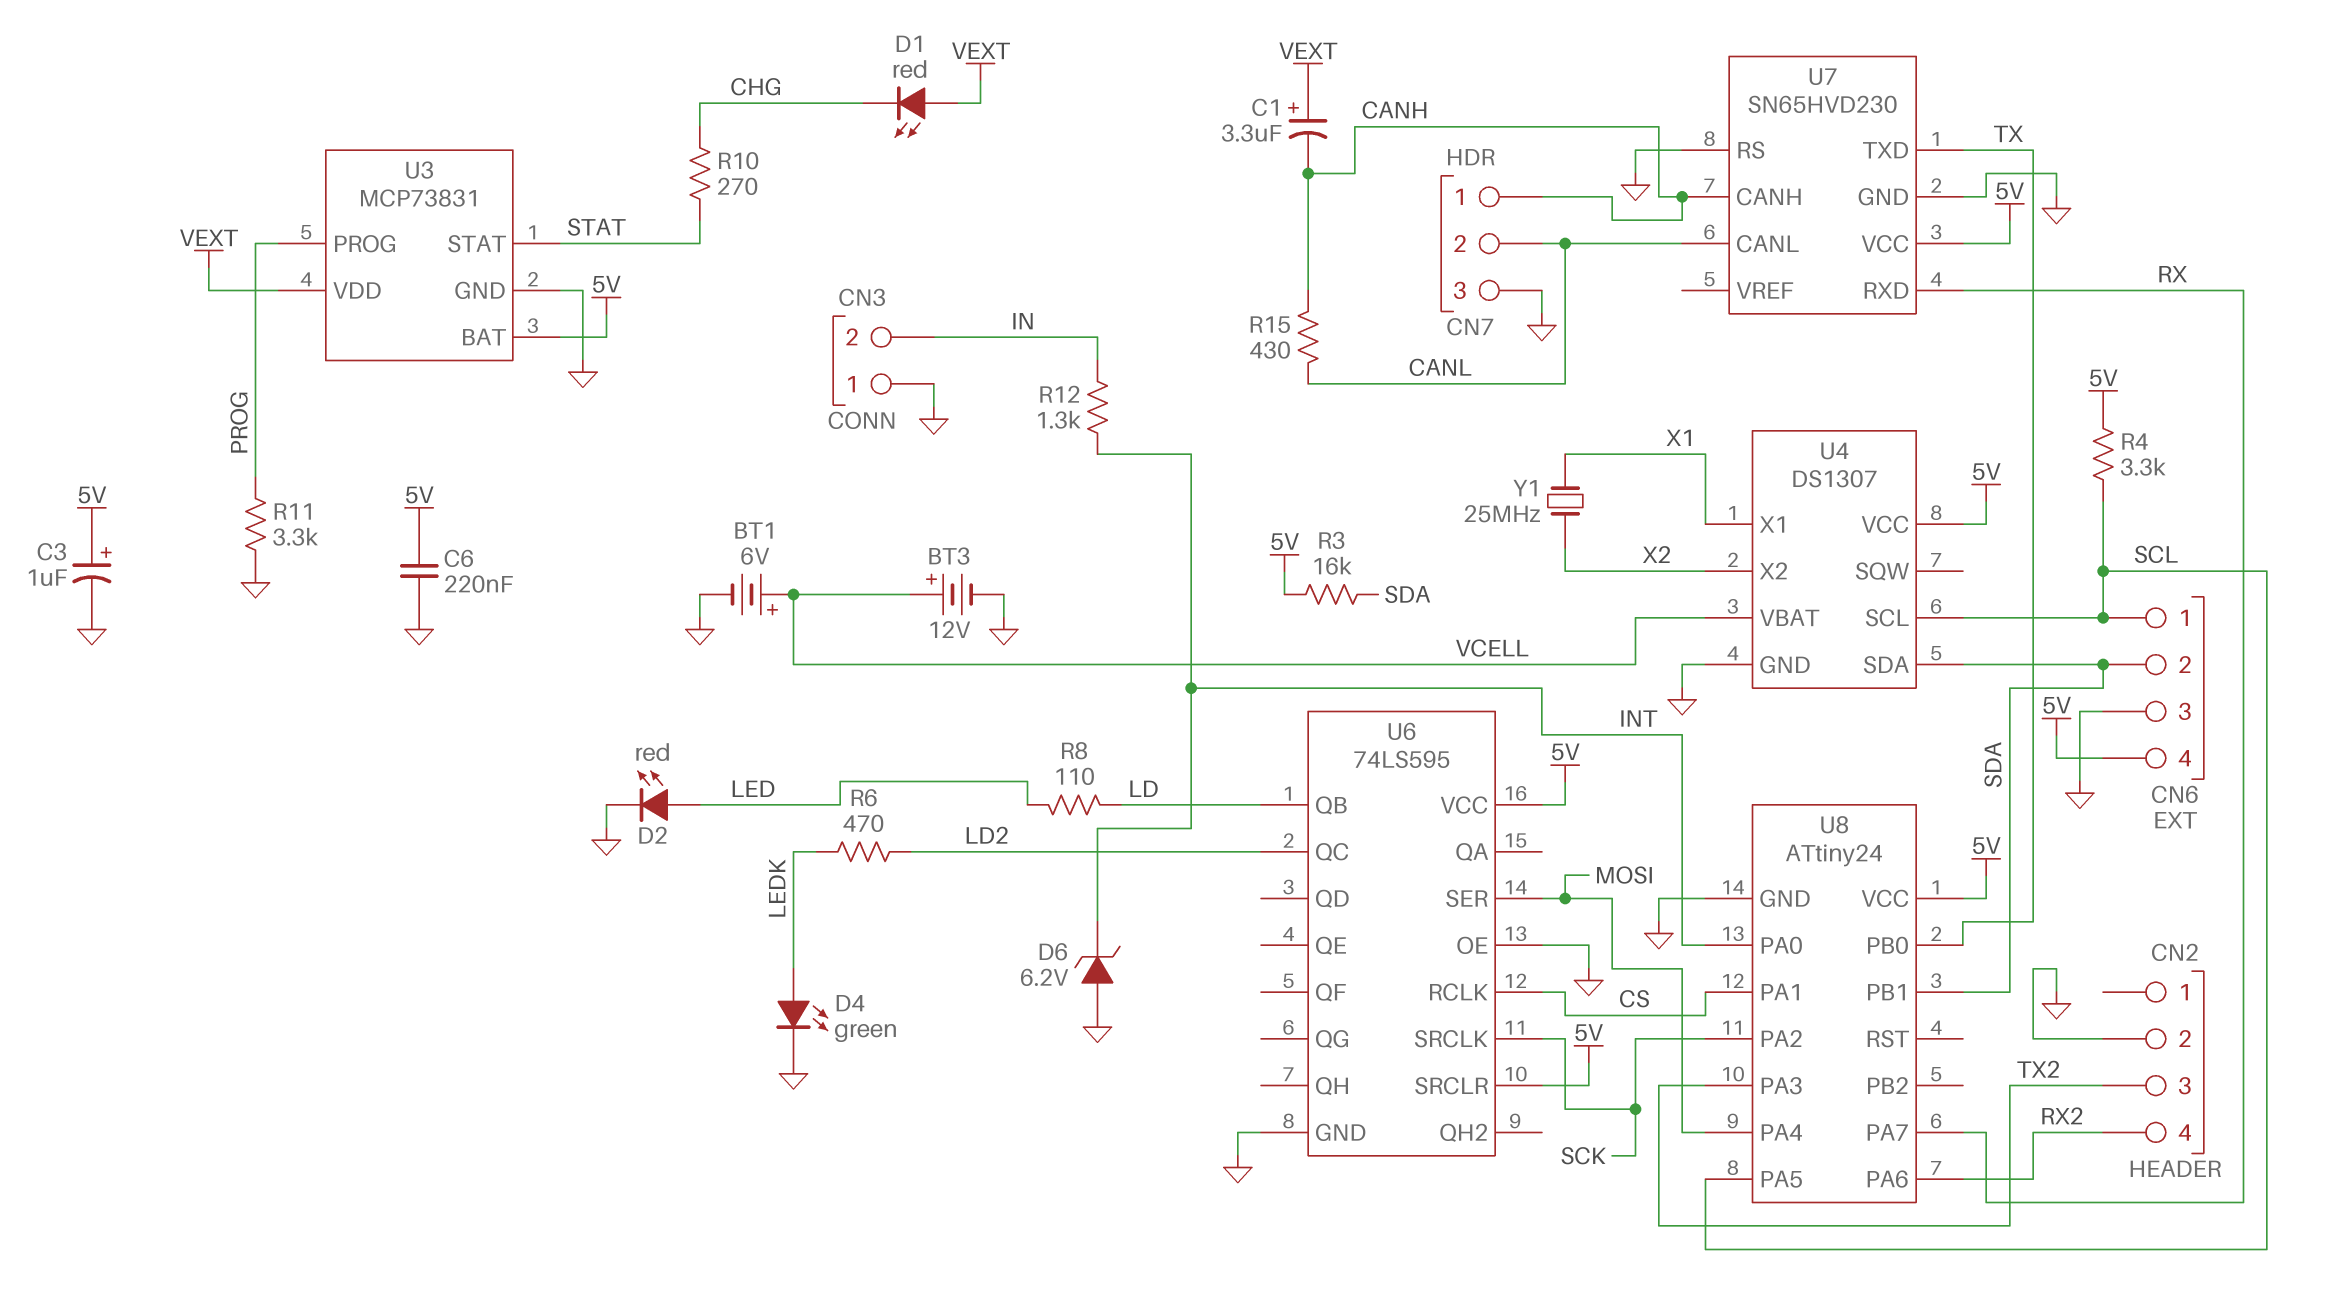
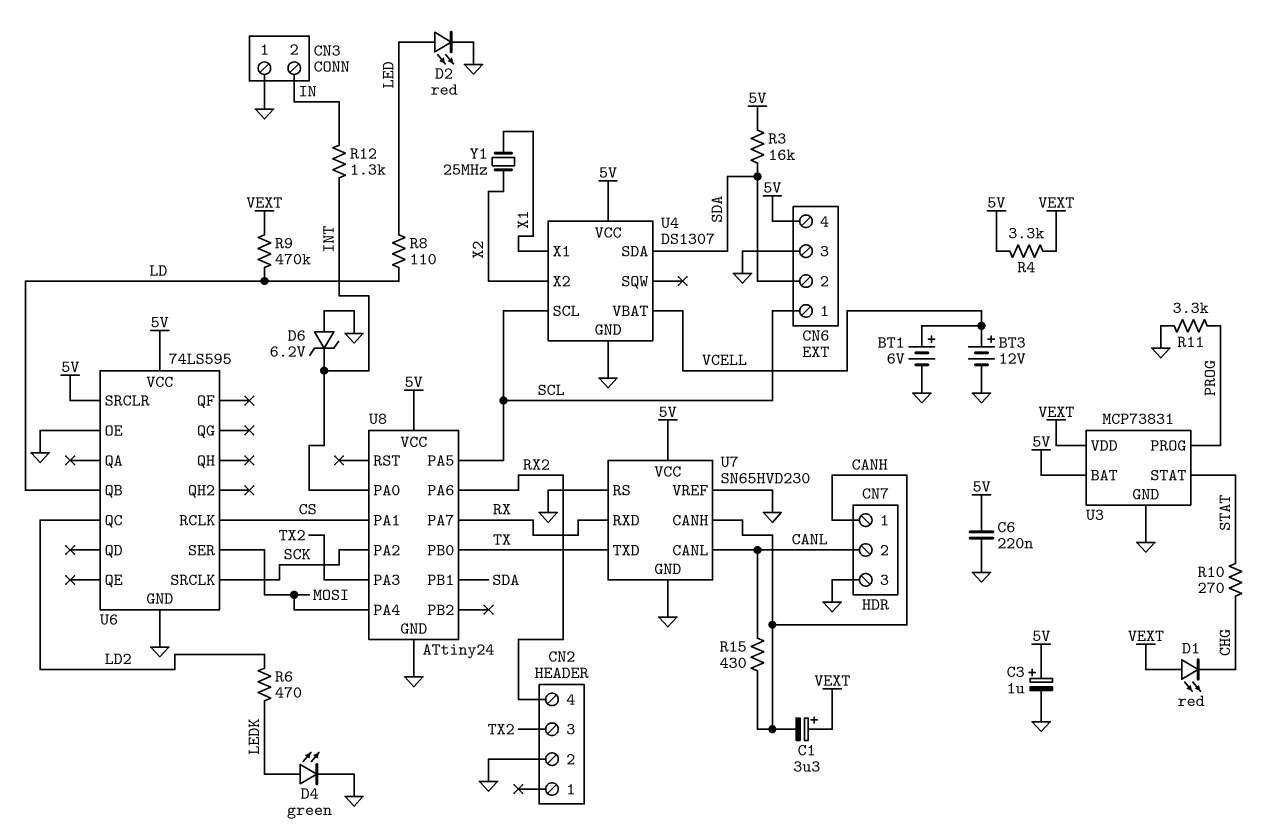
R4: 3.3k (5V, SCL) -> 3.3k (5V, VEXT)
R9: none -> 470k (LD, VEXT)
U7 pin VREF: none -> GND

